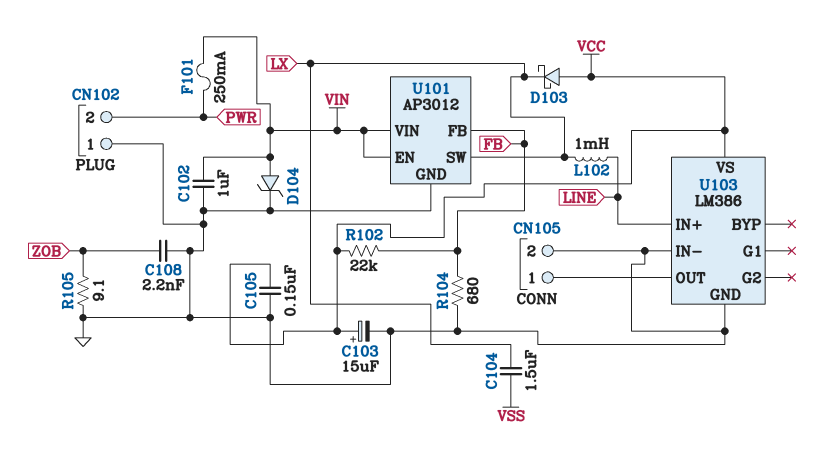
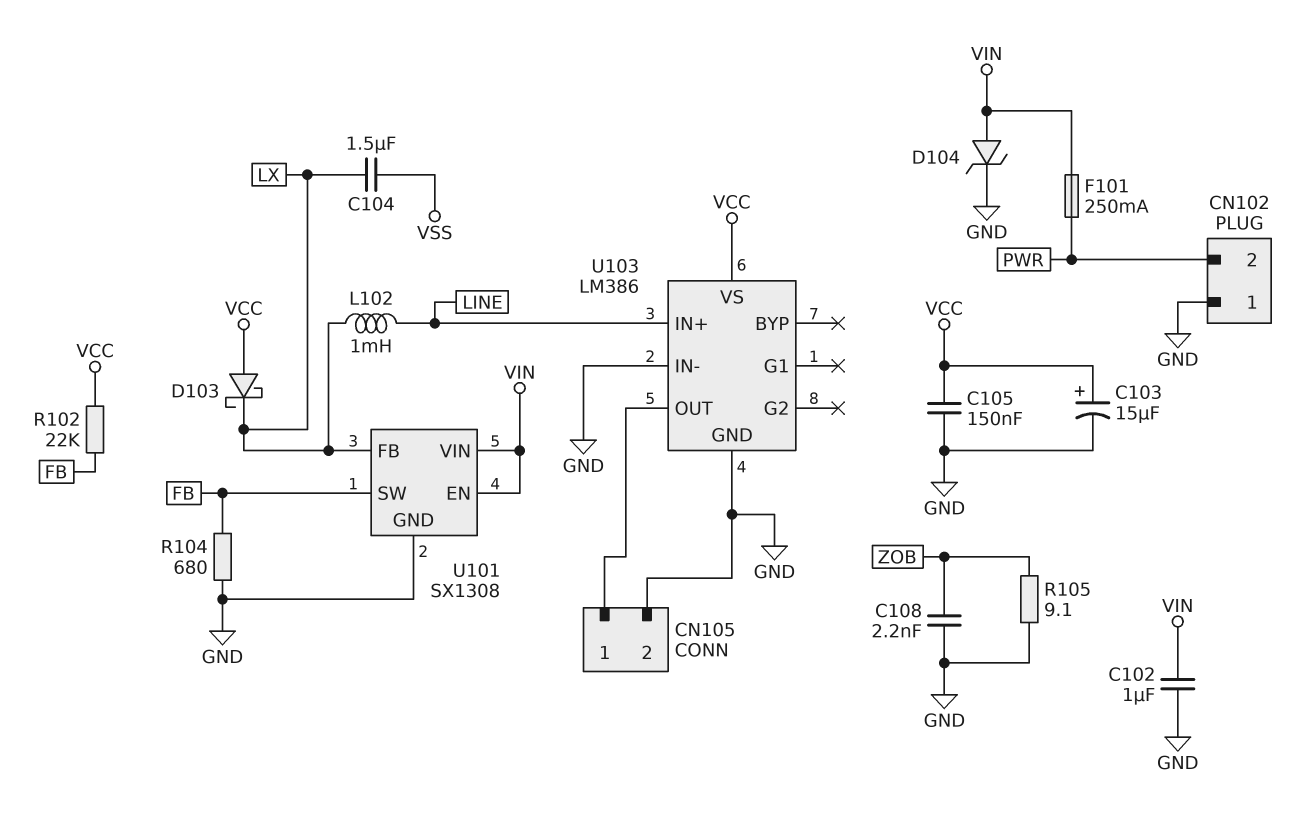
U101: AP3012 -> SX1308
U101 pin FB: FB -> LX
U101 pin SW: LX -> FB

